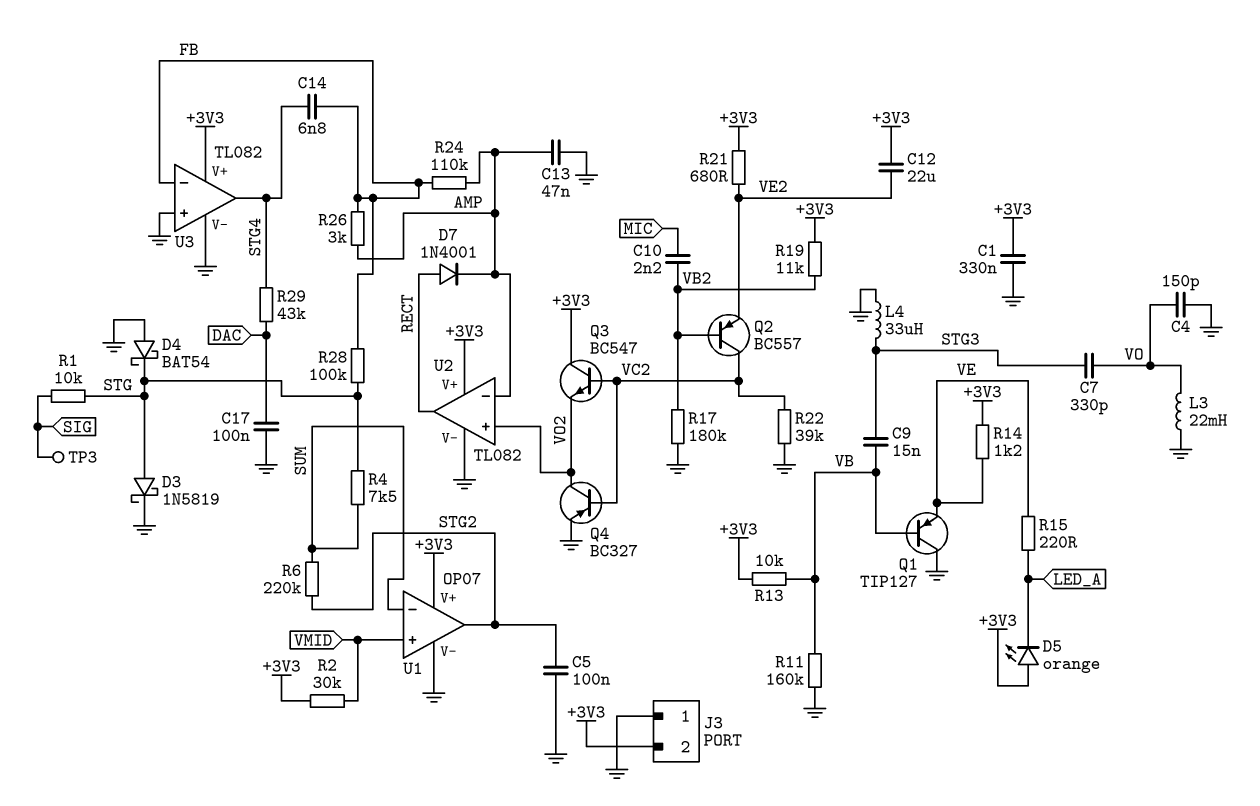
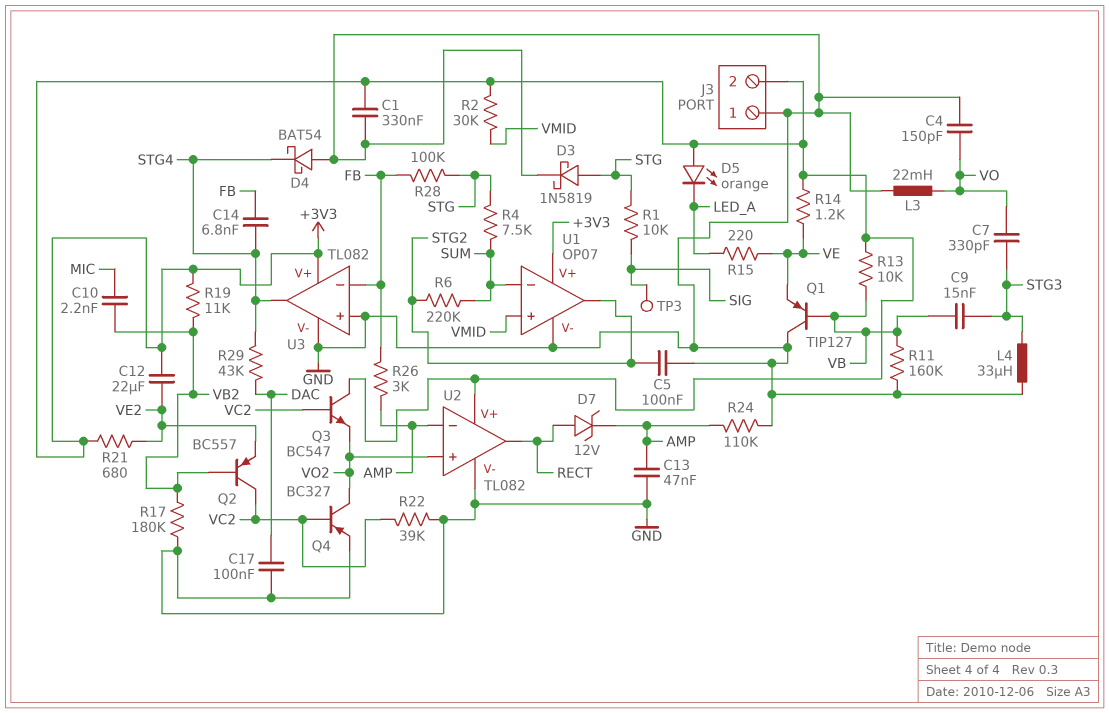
D4: schottky BAT54 (A GND, K STG) -> schottky BAT54 (A GND, K STG4)
D7: diode 1N4001 (A RECT, K AMP) -> zener 12V (A RECT, K AMP)
R24: 110k (AMP, FB) -> 110k (AMP, GND)

